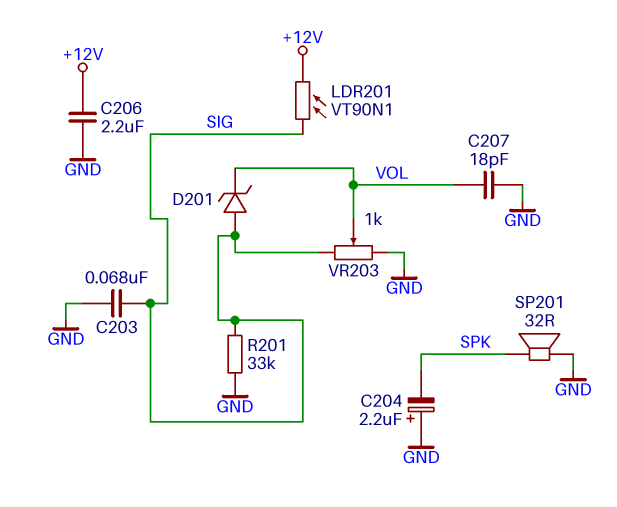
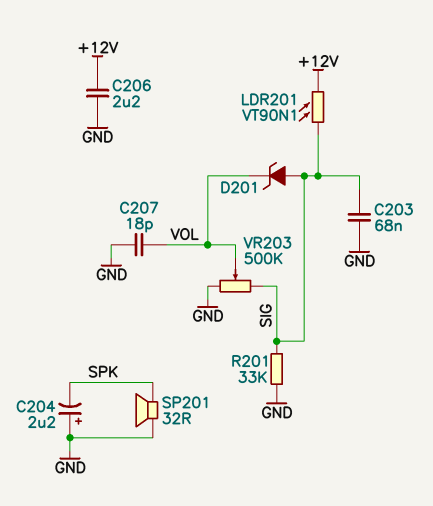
VR203: 1k (GND, SIG, wiper VOL) -> 500k (GND, SIG, wiper VOL)

